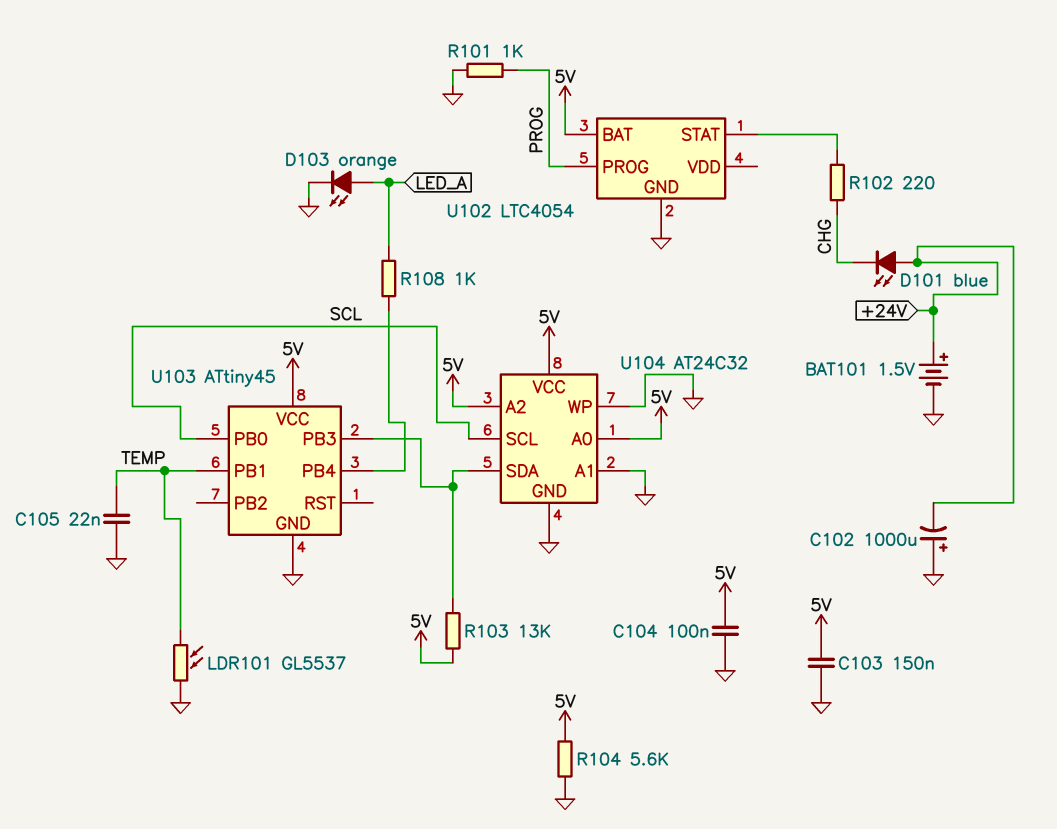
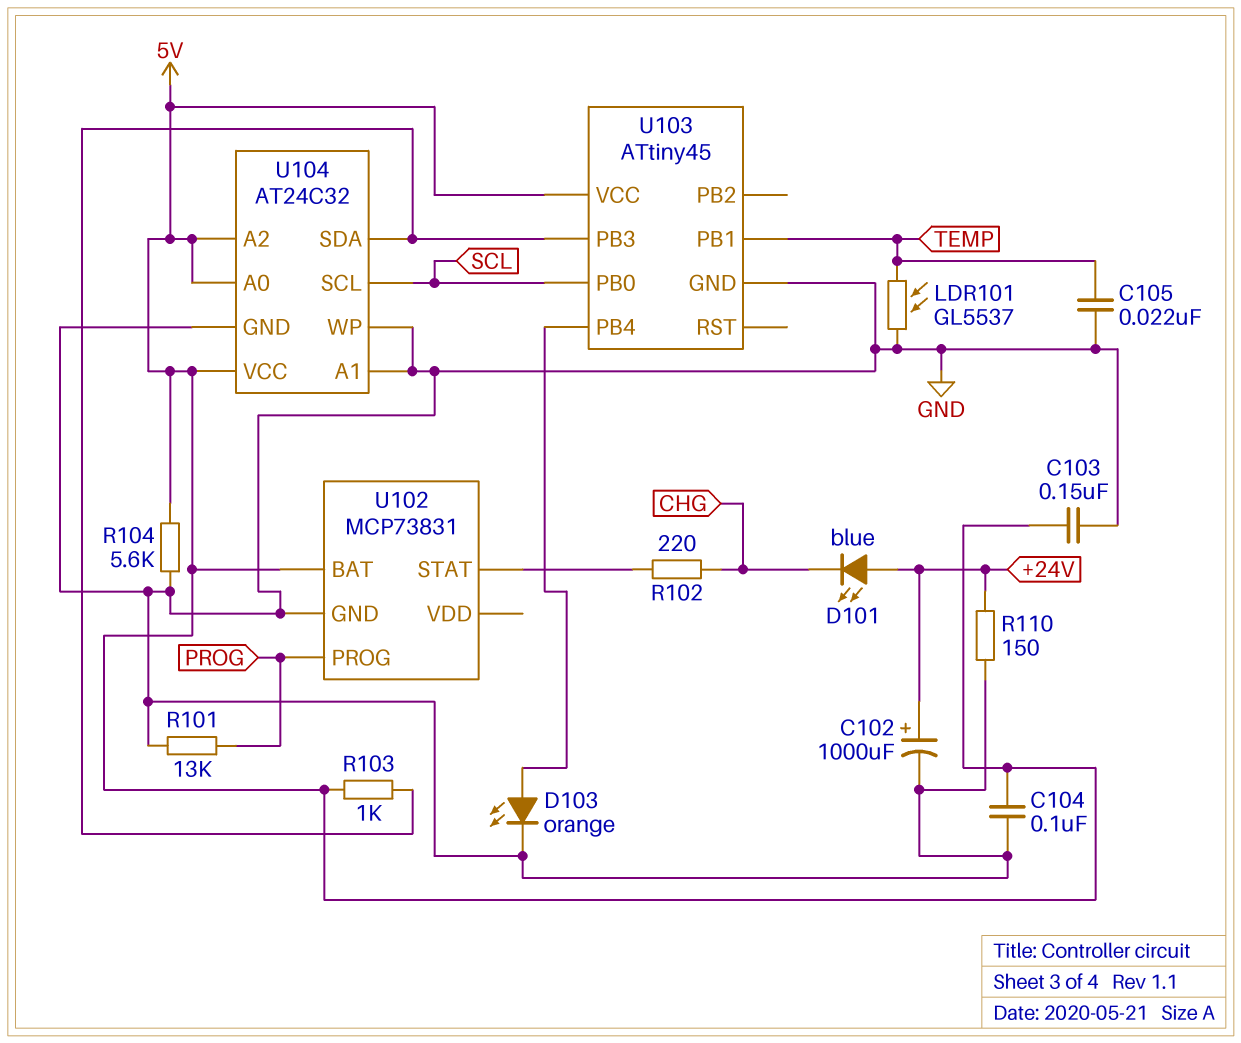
BAT101: 1.5V (plus +24V, minus GND) -> none
C102: 1000uF (plus GND, minus +24V) -> 1000uF (plus +24V, minus GND)
D103: LED orange (A LED_A, K GND) -> LED orange (A U103/PB4, K GND)
R101: 1k (GND, PROG) -> 13k (GND, PROG)
R103: 13k (5V, U103/PB3) -> 1k (5V, U103/PB3)
R108: 1k (LED_A, U103/PB4) -> none
R110: none -> 150 (+24V, GND)
U102: LTC4054 -> MCP73831

